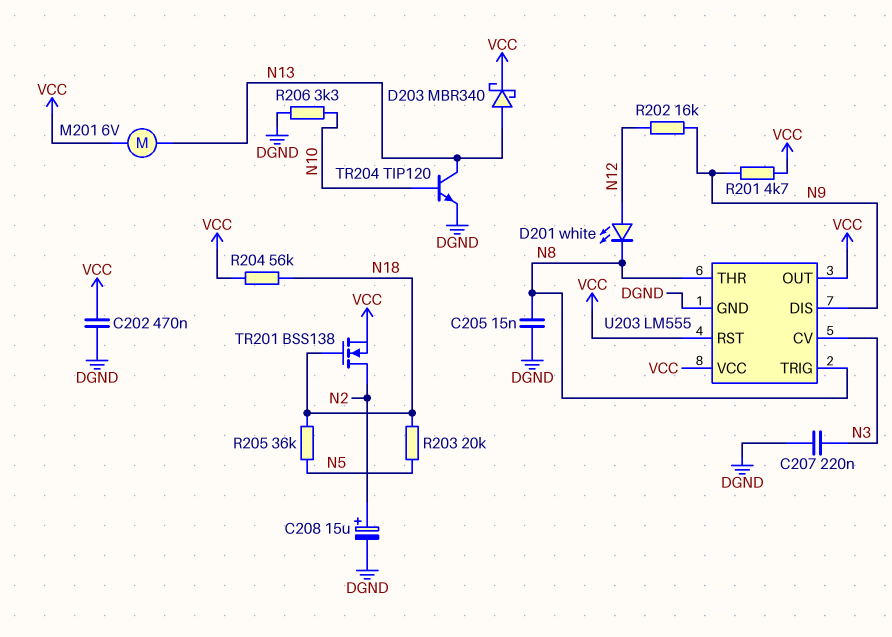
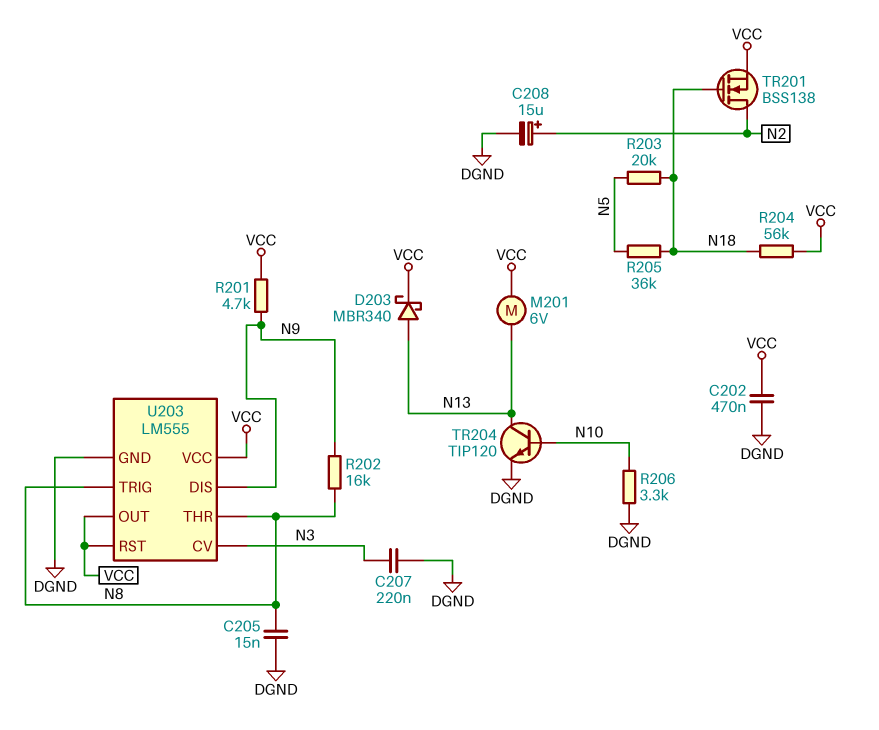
D201: LED white (A N12, K N8) -> none
R202: 16k (N9, N12) -> 16k (N8, N9)

